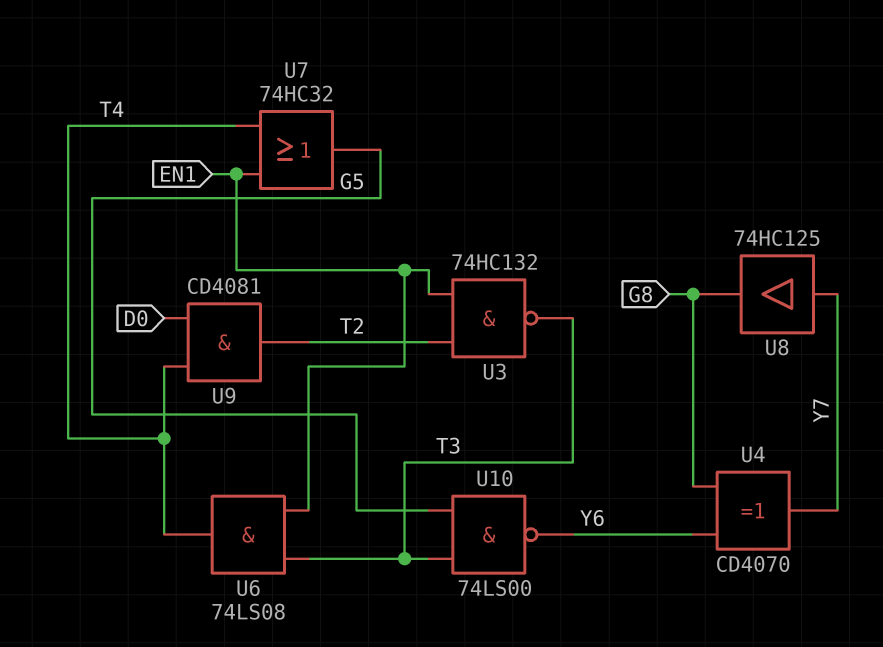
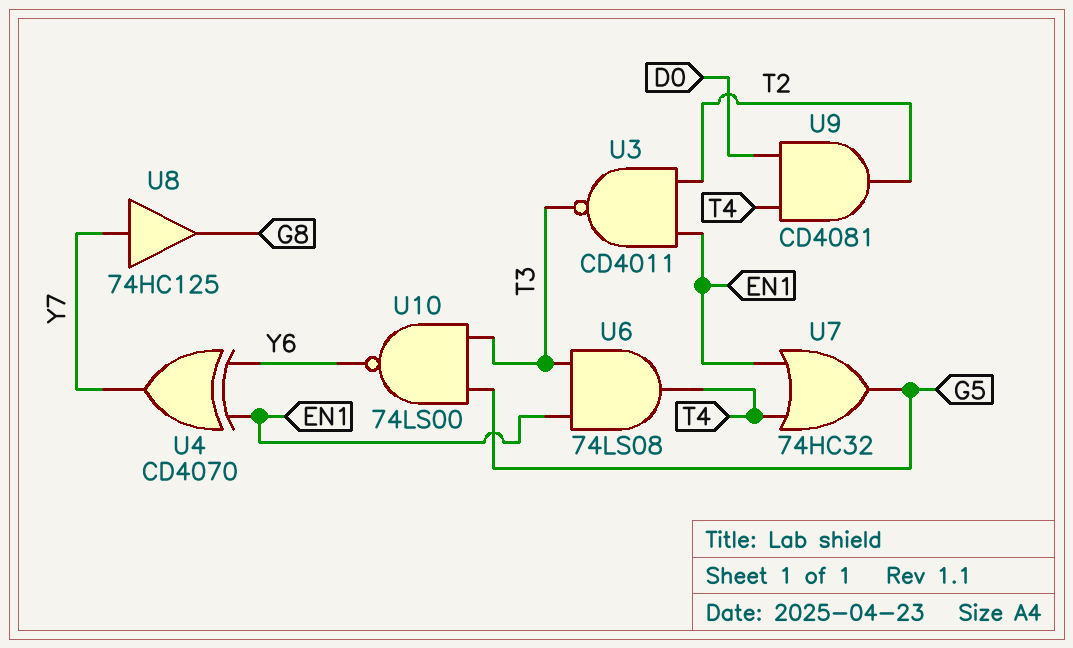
U3: NAND 74HC132 (in EN1, in T2, out T3) -> NAND CD4011 (in EN1, in T2, out T3)
U4: XOR CD4070 (in G8, in Y6, out Y7) -> XOR CD4070 (in EN1, in Y6, out Y7)

